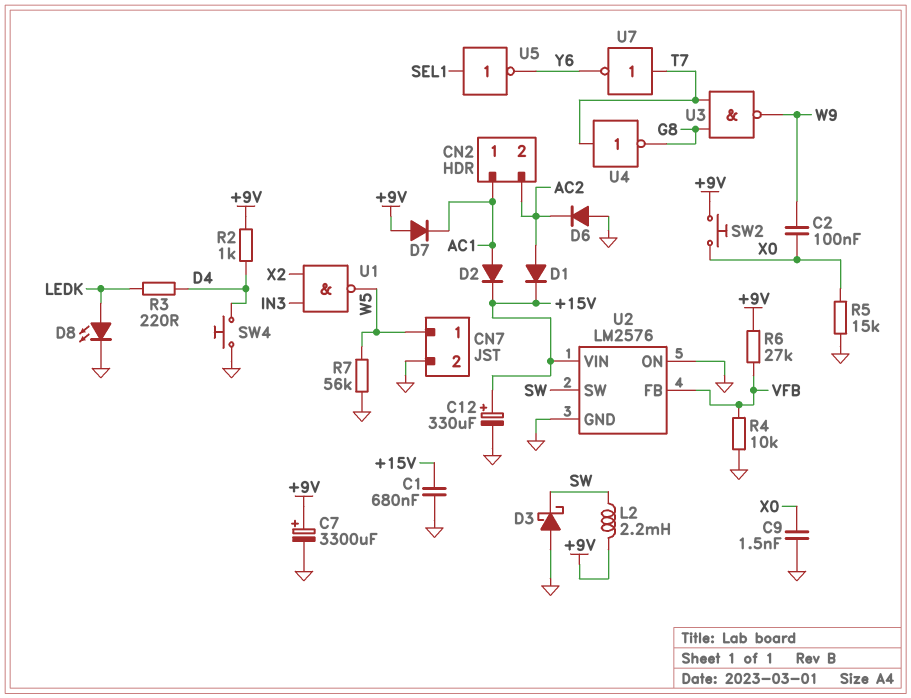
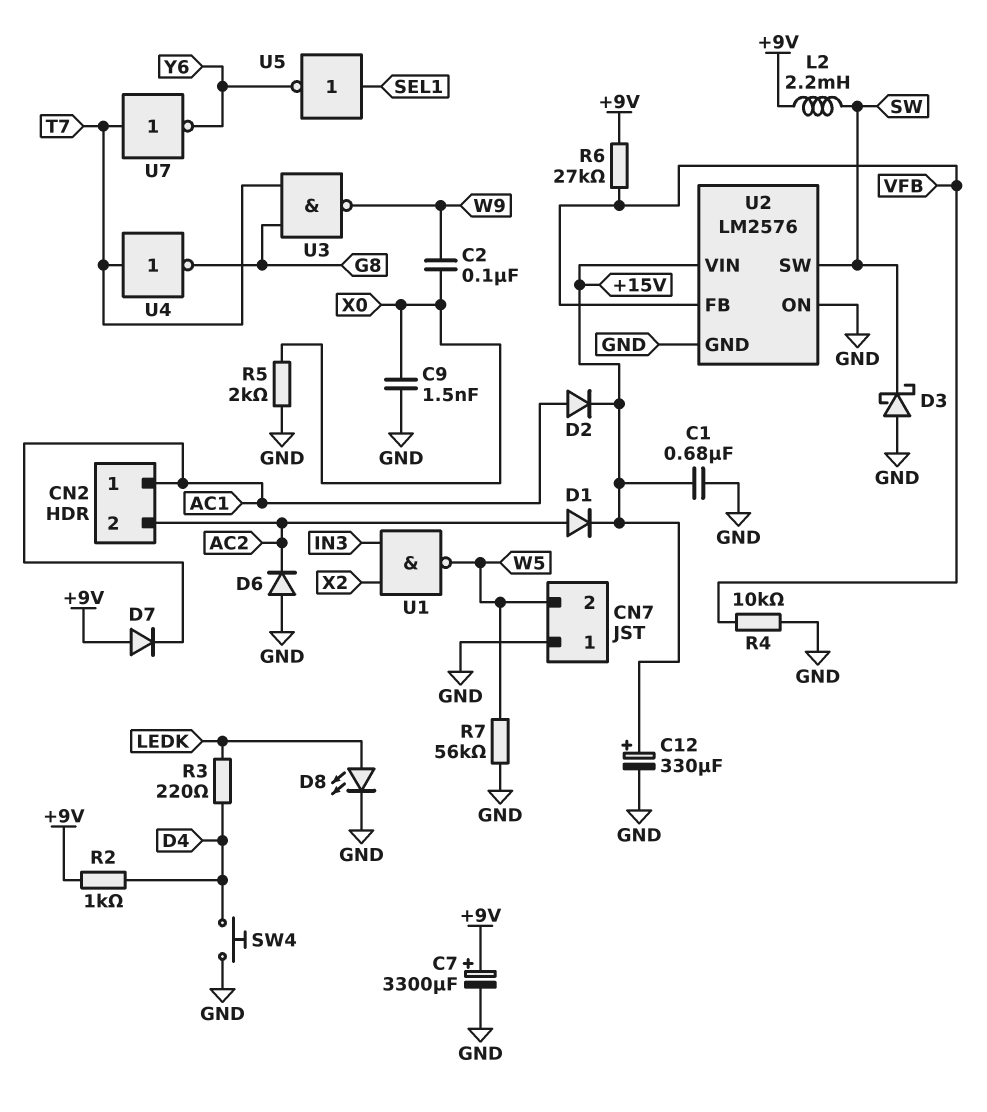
CN7 pin 1: W5 -> GND
CN7 pin 2: GND -> W5
R5: 15k (GND, X0) -> 2k (GND, X0)
SW2: button (+9V, X0) -> none

